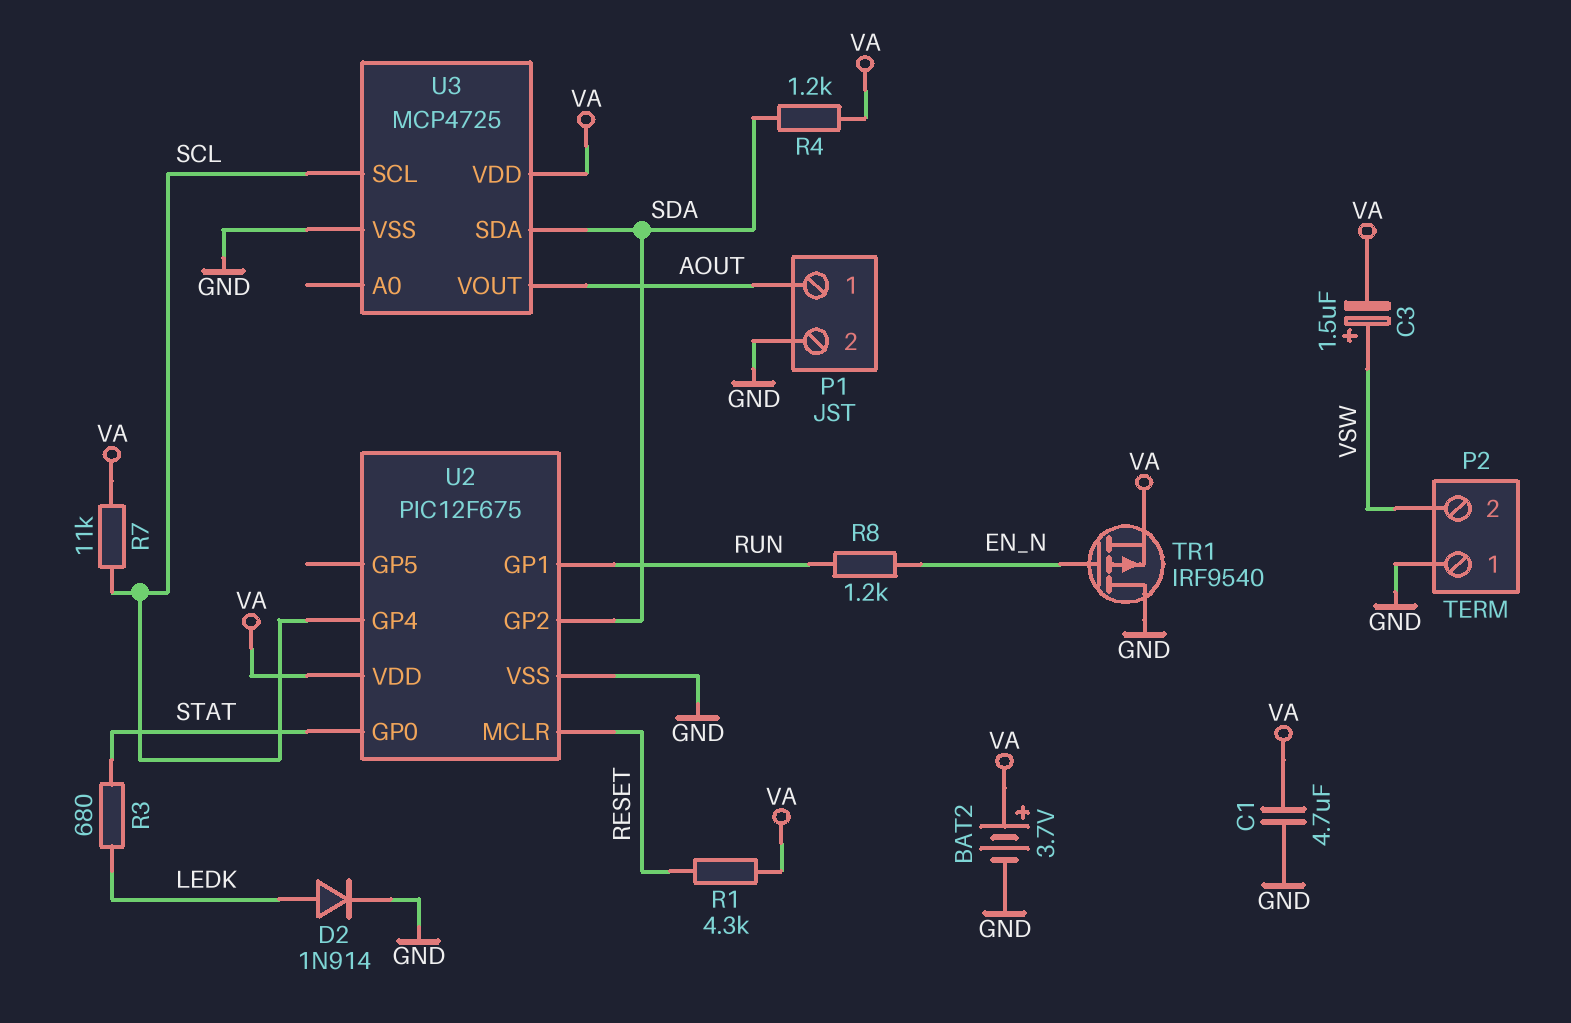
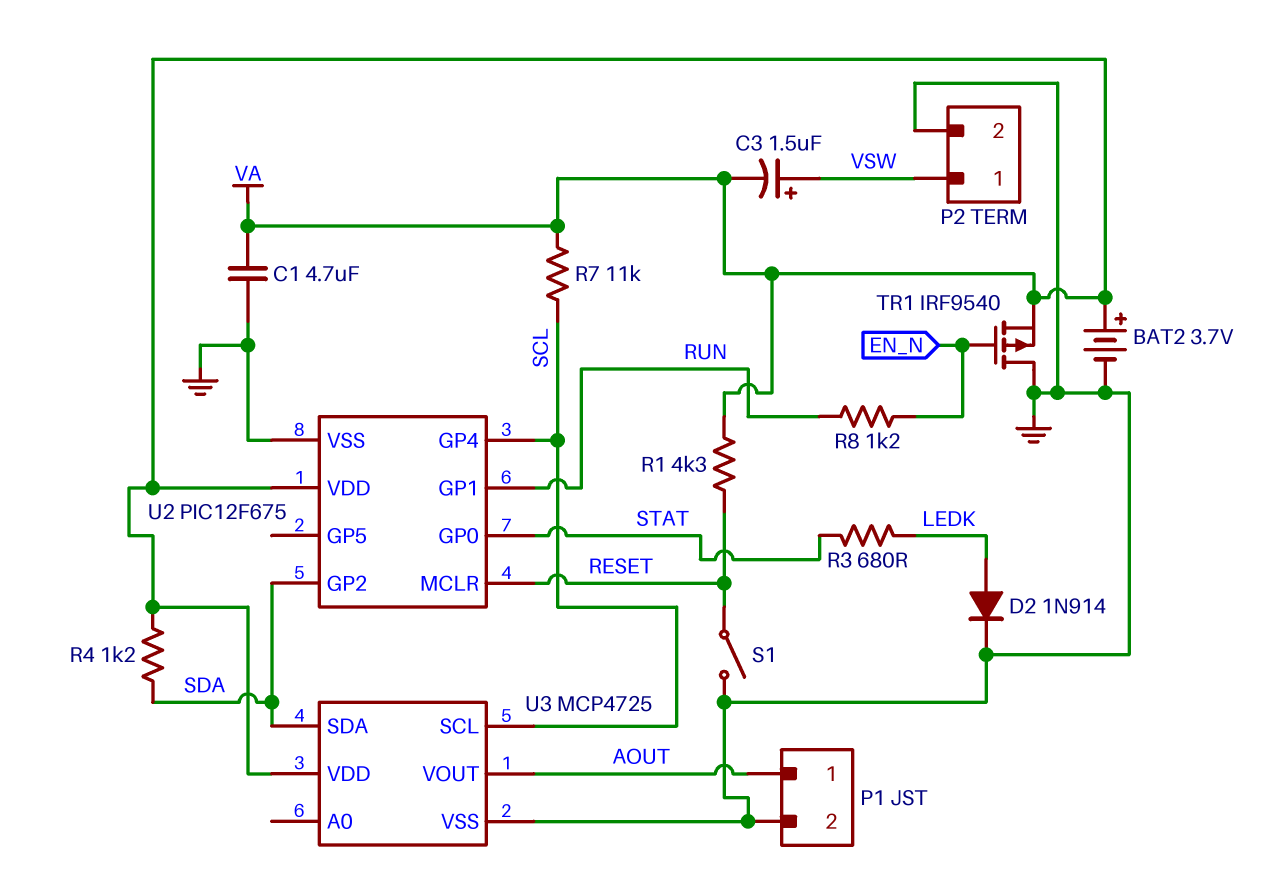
P2 pin 1: GND -> VSW
P2 pin 2: VSW -> GND
S1: none -> switch (GND, RESET)

